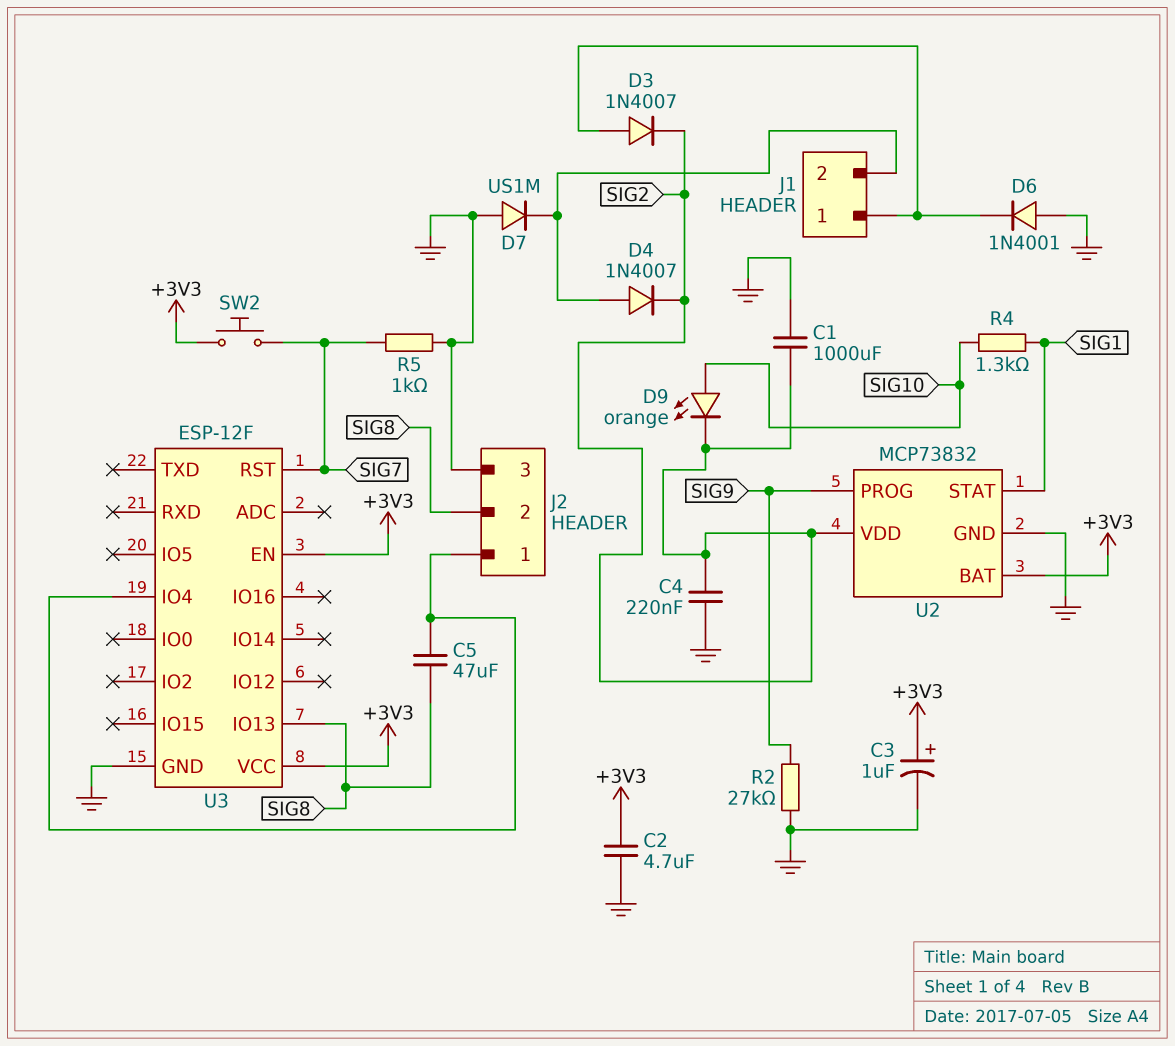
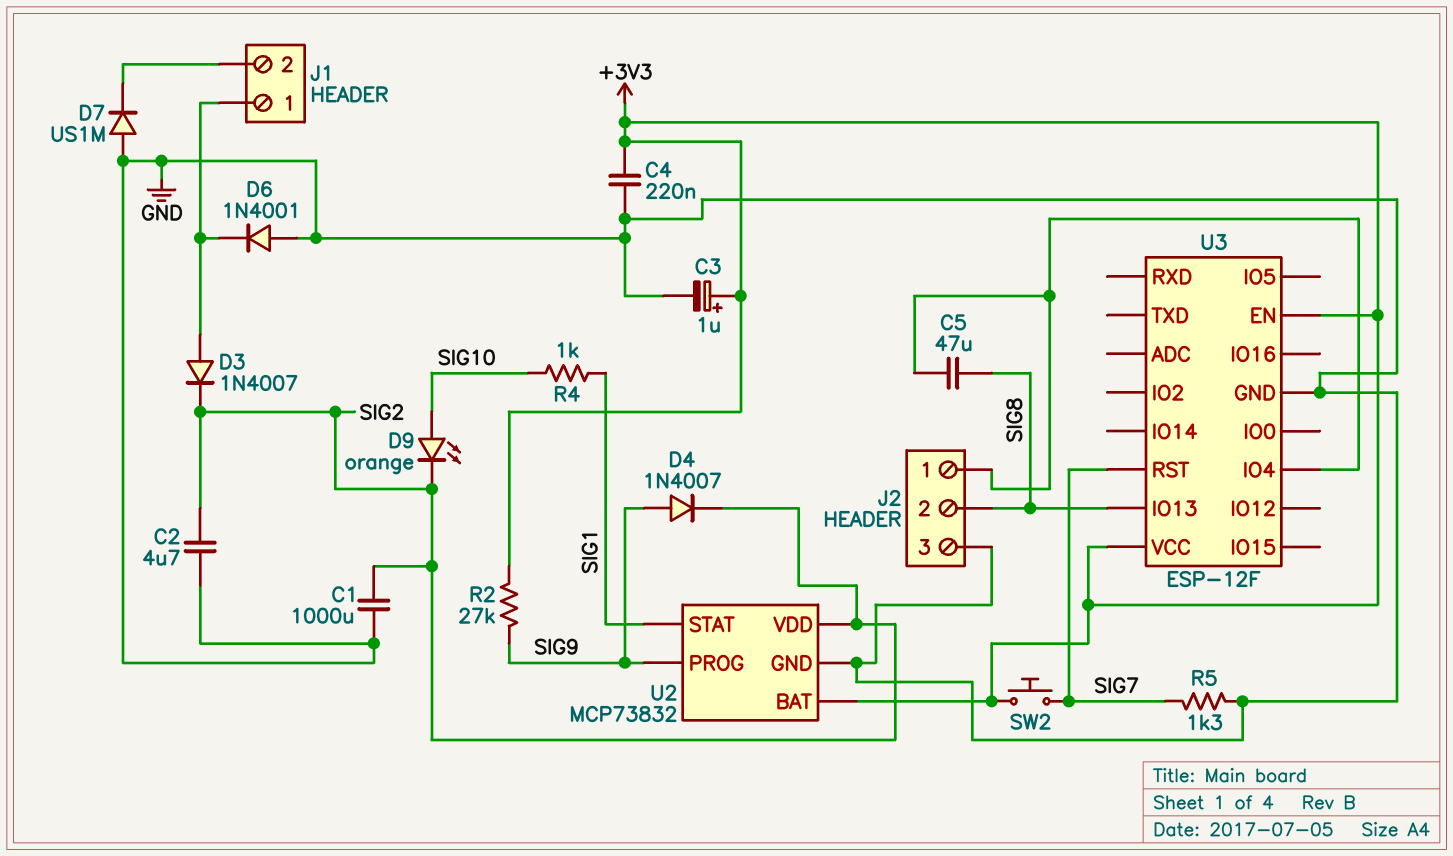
C2: 4.7uF (+3V3, GND) -> 4.7uF (GND, SIG2)
C4: 220nF (GND, SIG2) -> 220nF (+3V3, GND)
D4: diode 1N4007 (A J1/2, K SIG2) -> diode 1N4007 (A SIG9, K SIG2)
R2: 27k (GND, SIG9) -> 27k (+3V3, SIG9)
R4: 1.3k (SIG1, SIG10) -> 1k (SIG1, SIG10)
R5: 1k (GND, SIG7) -> 1.3k (GND, SIG7)

